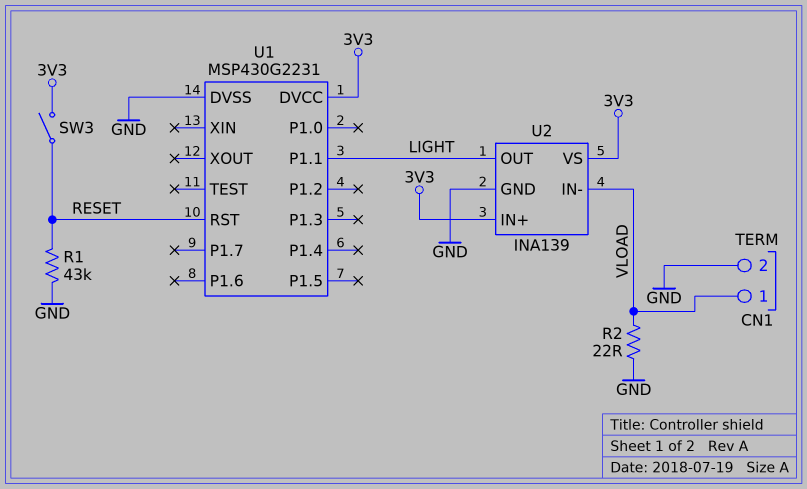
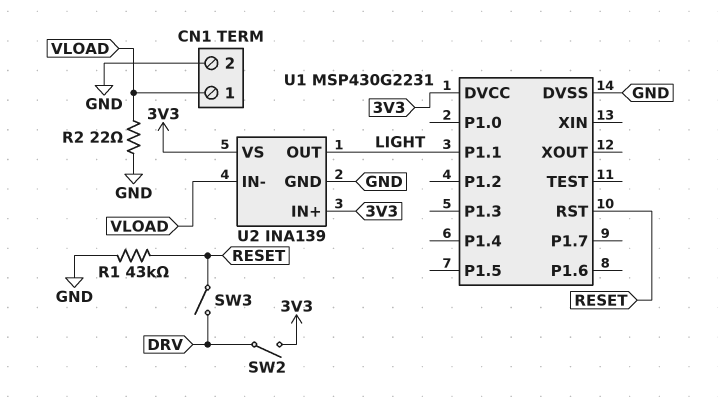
SW2: none -> switch (3V3, DRV)
SW3: switch (3V3, RESET) -> switch (DRV, RESET)

